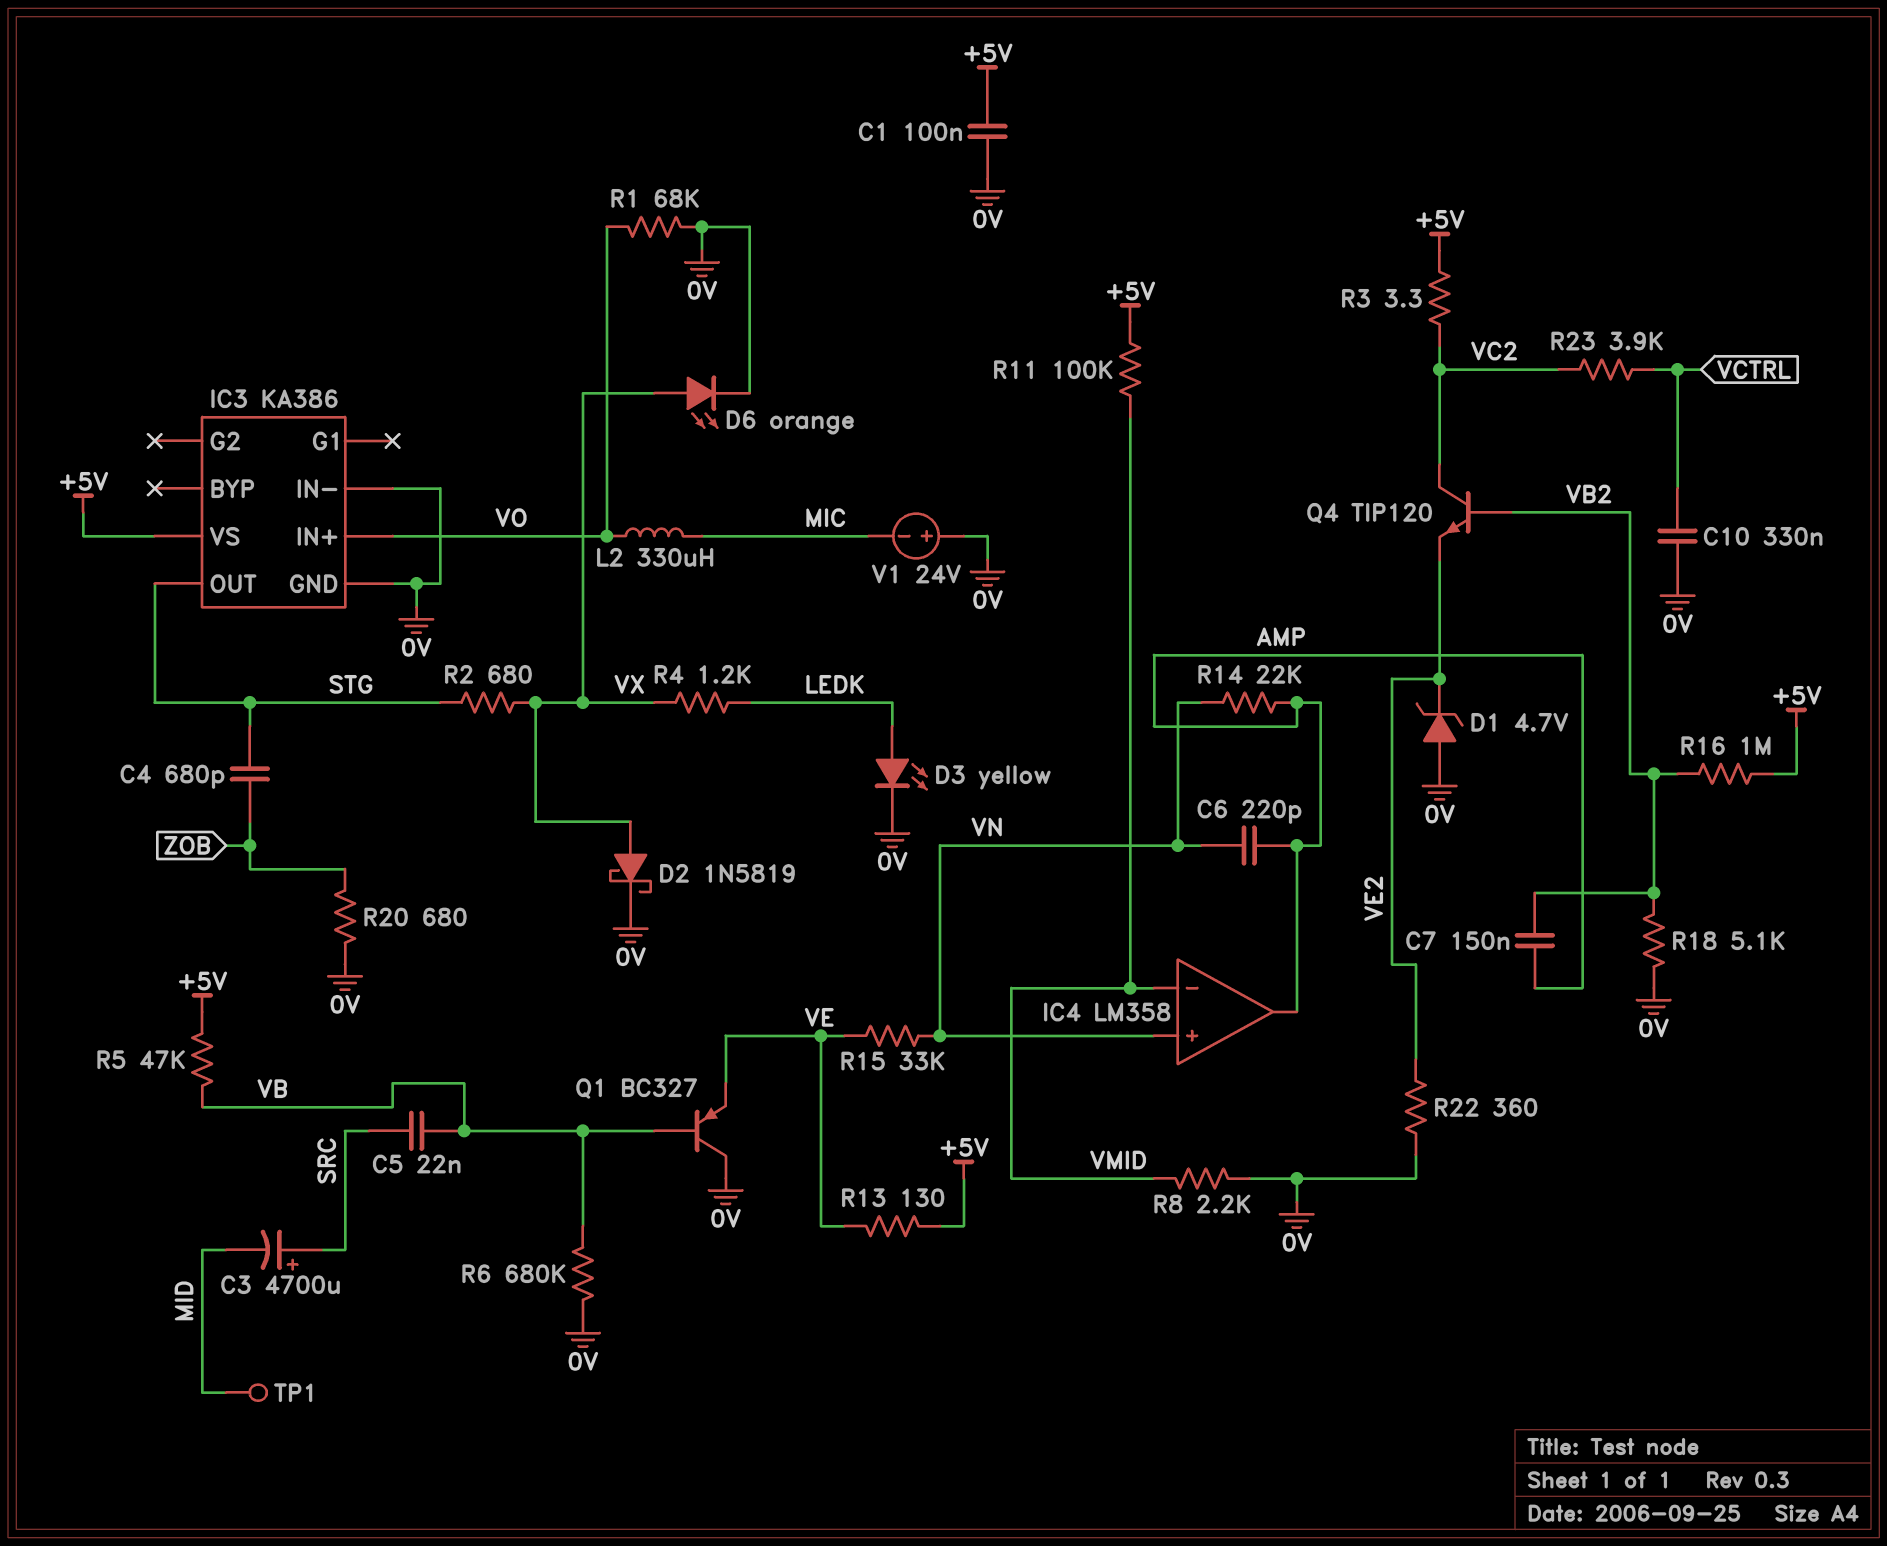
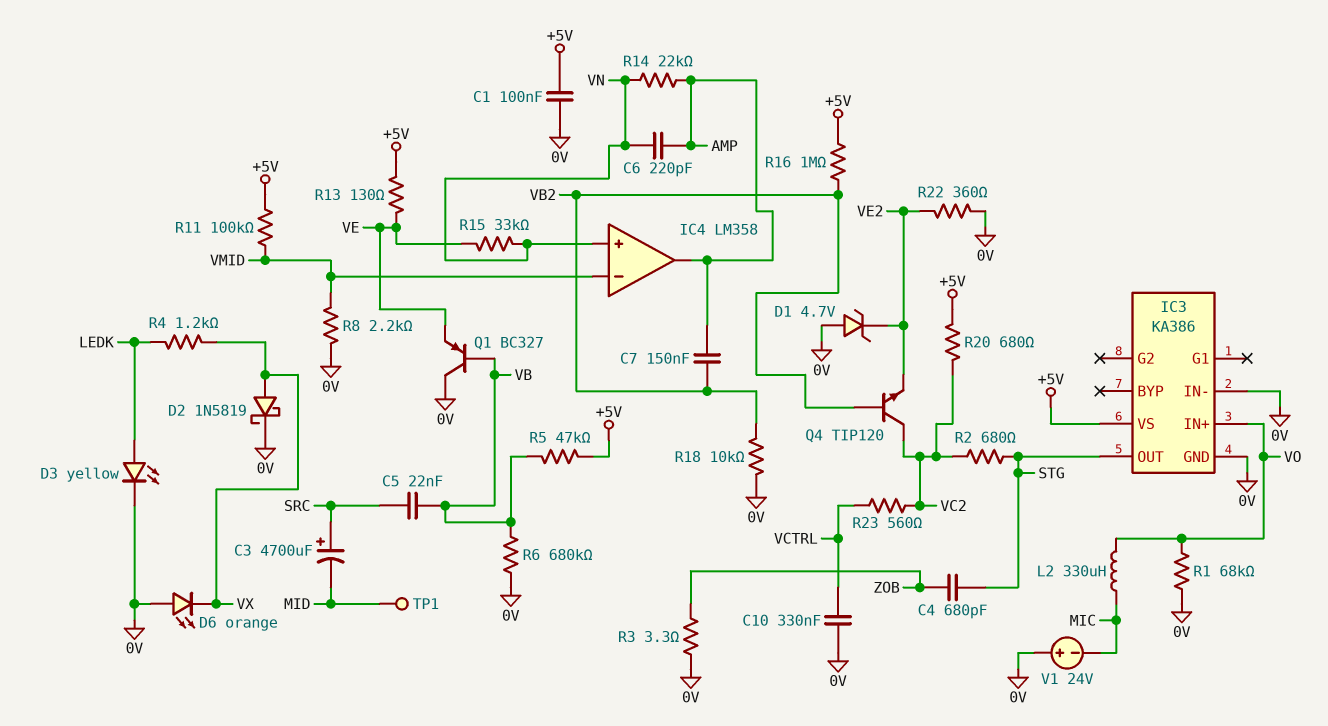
D6: LED orange (A VX, K 0V) -> LED orange (A 0V, K VX)
R2: 680 (STG, VX) -> 680 (STG, VC2)
R3: 3.3 (+5V, VC2) -> 3.3 (0V, ZOB)
R18: 5.1k (0V, VB2) -> 10k (0V, VB2)
R20: 680 (0V, ZOB) -> 680 (+5V, VC2)
R23: 3.9k (VC2, VCTRL) -> 560 (VC2, VCTRL)

